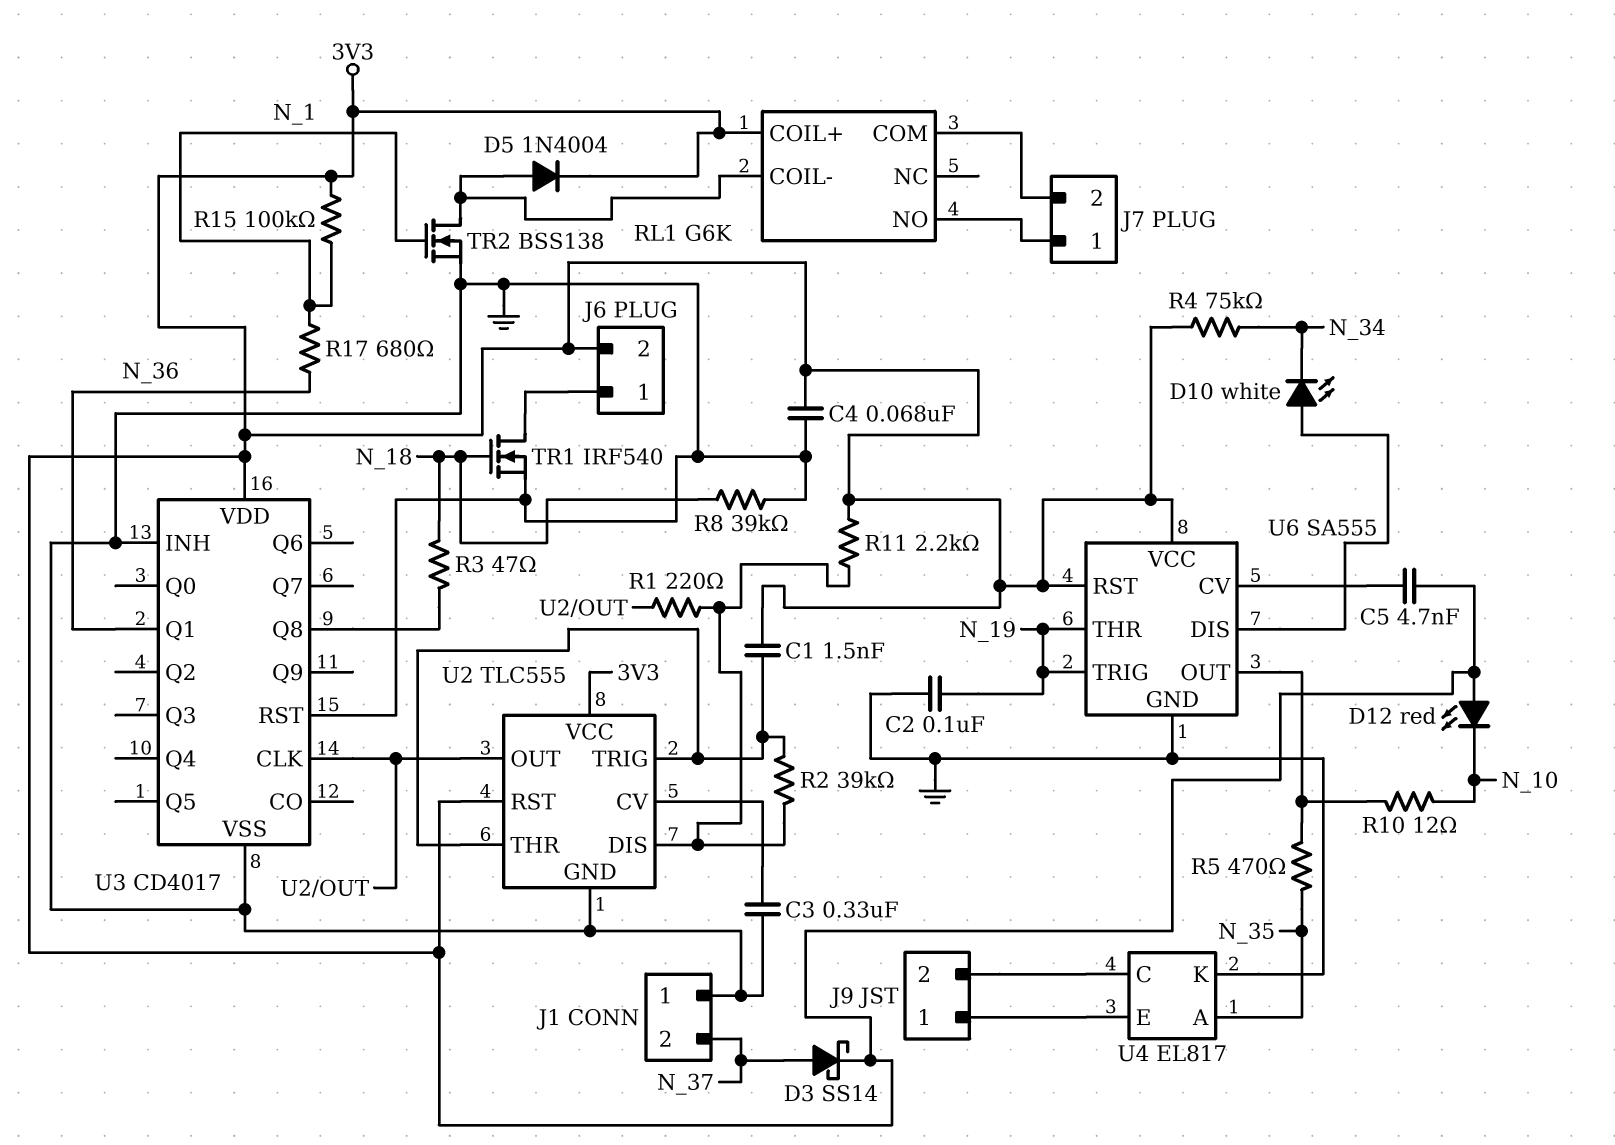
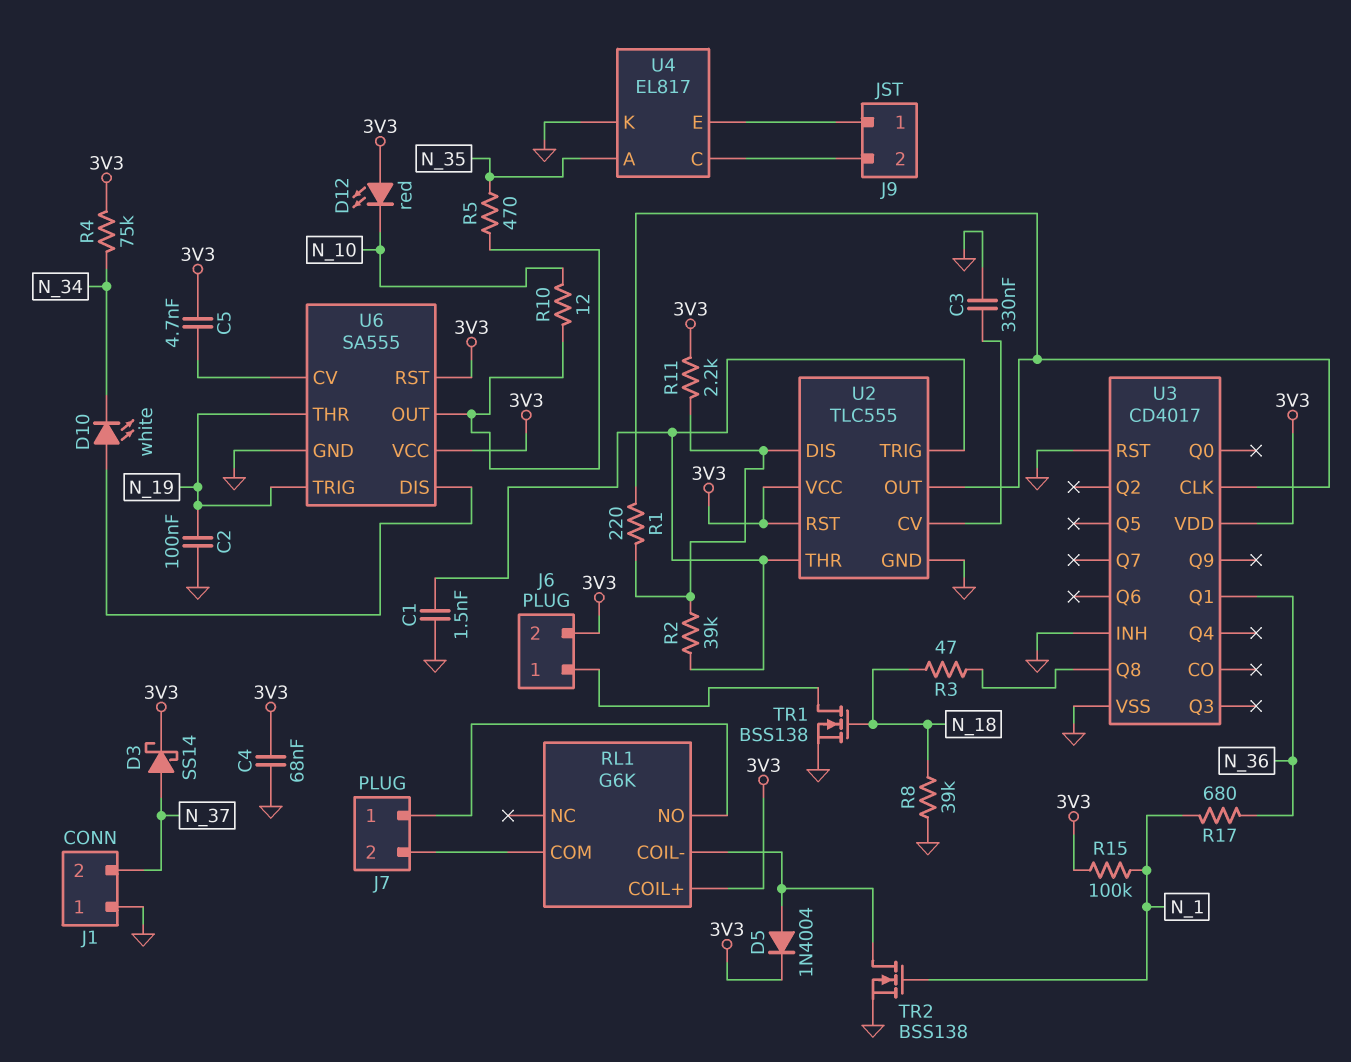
C1: 1.5nF (3V3, U2/THR) -> 1.5nF (GND, U2/THR)
TR1: NMOS IRF540 (G N_18, D J6/1, S GND) -> NMOS BSS138 (G N_18, D J6/1, S GND)

